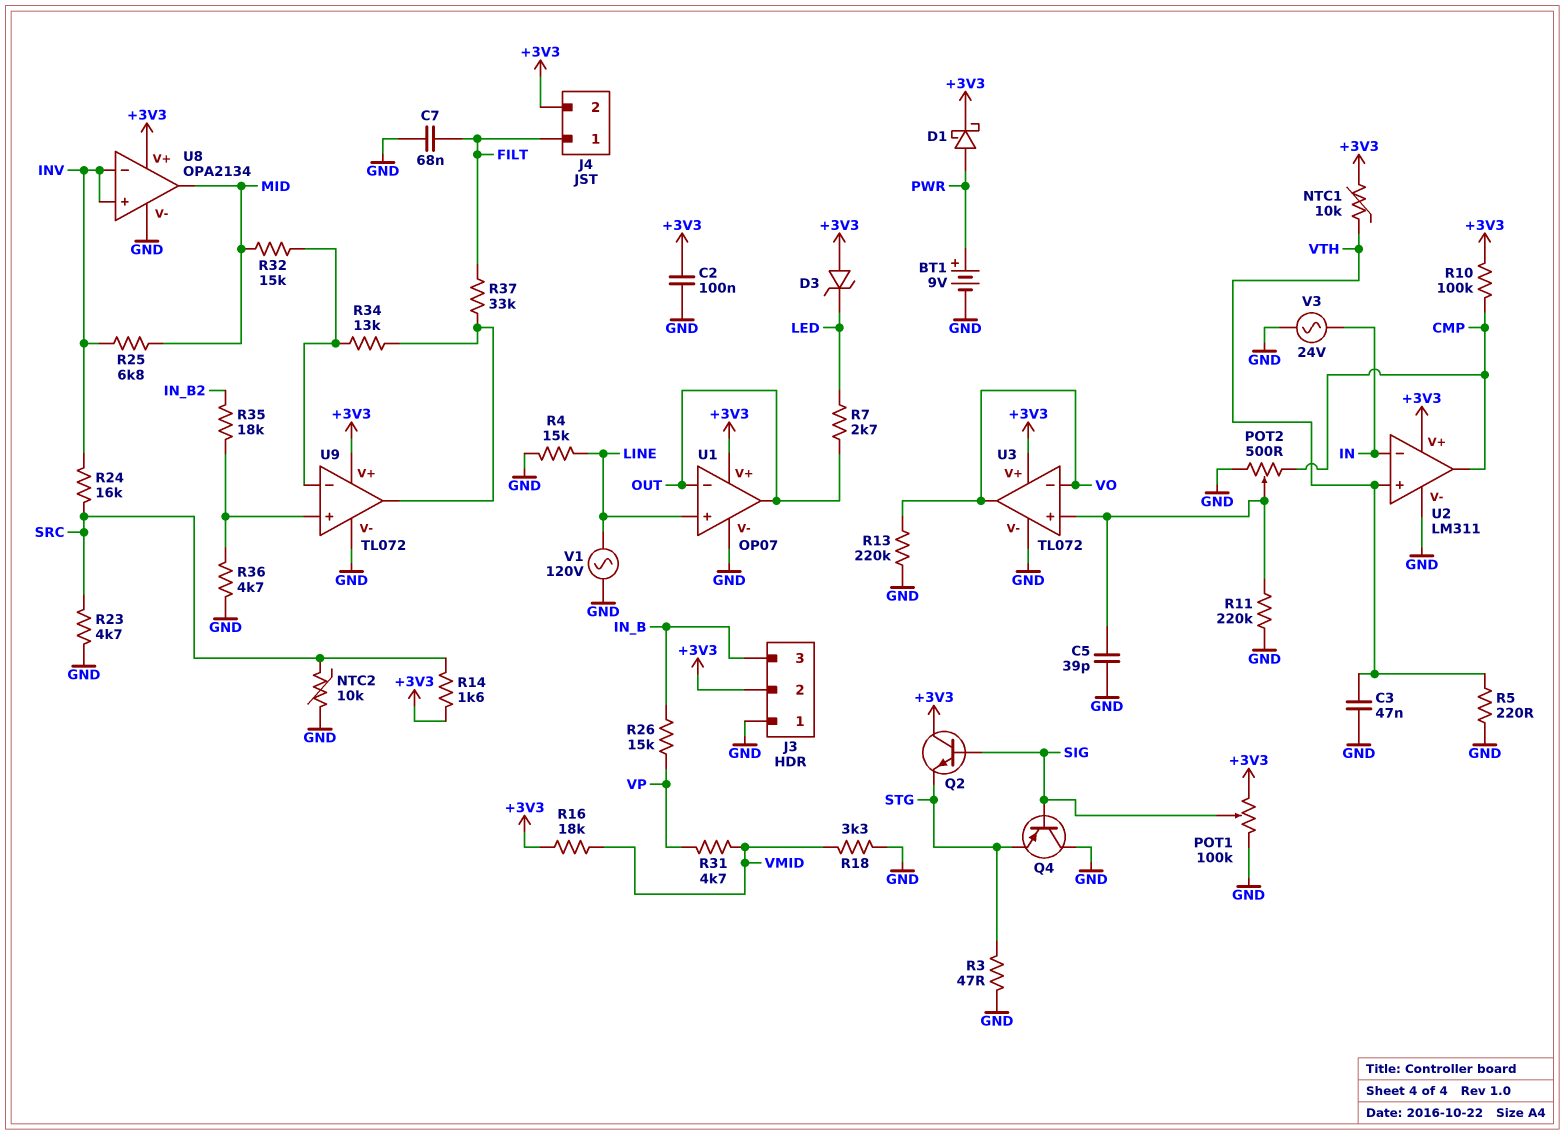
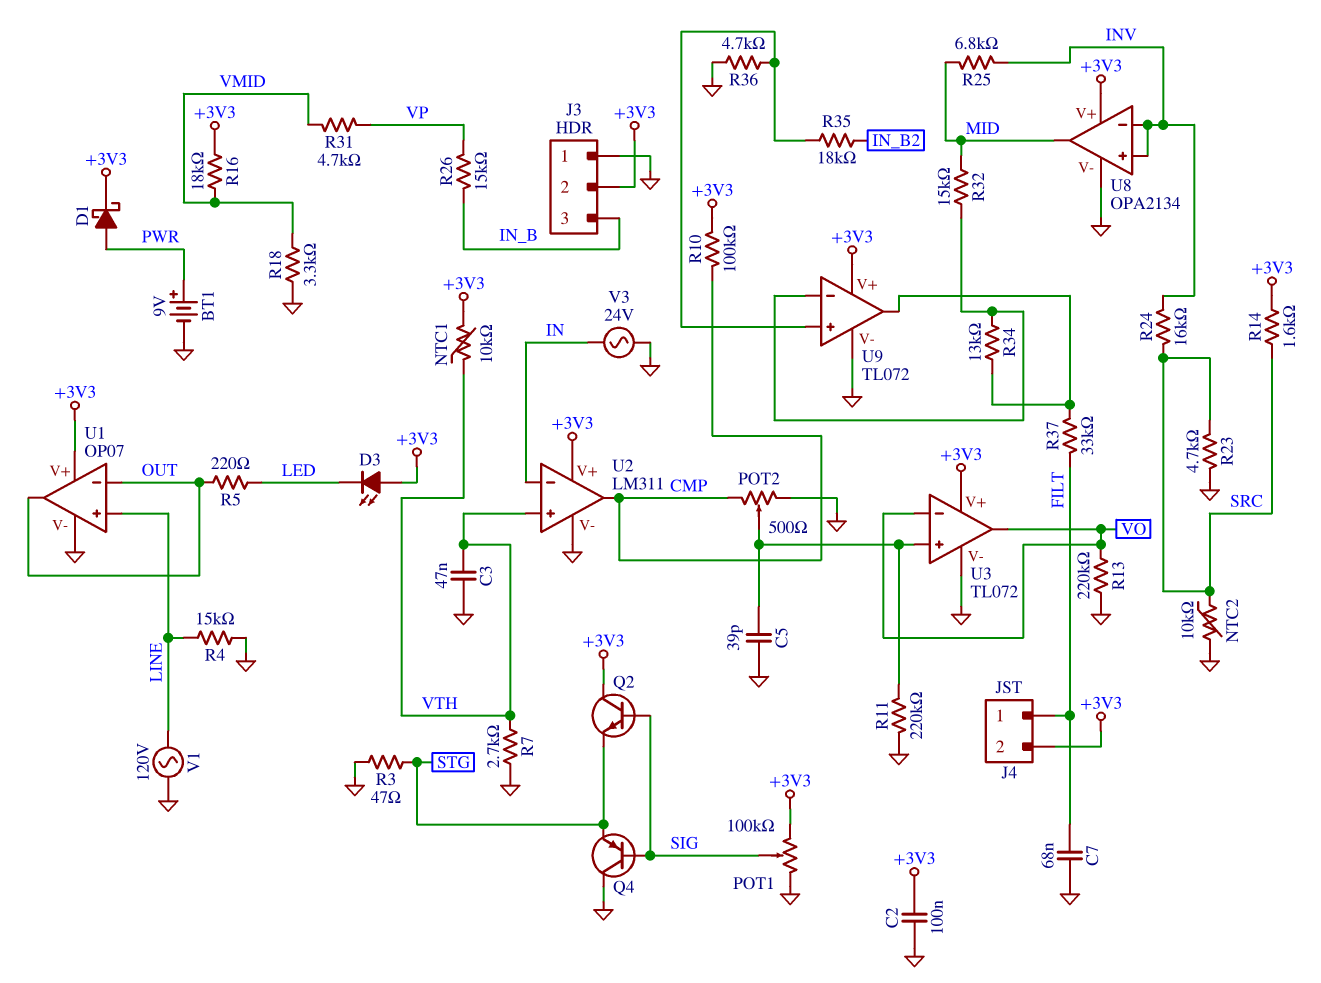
D3: zener (A +3V3, K LED) -> LED (A +3V3, K LED)
R5: 220 (GND, VTH) -> 220 (LED, OUT)
R7: 2.7k (LED, OUT) -> 2.7k (GND, VTH)

